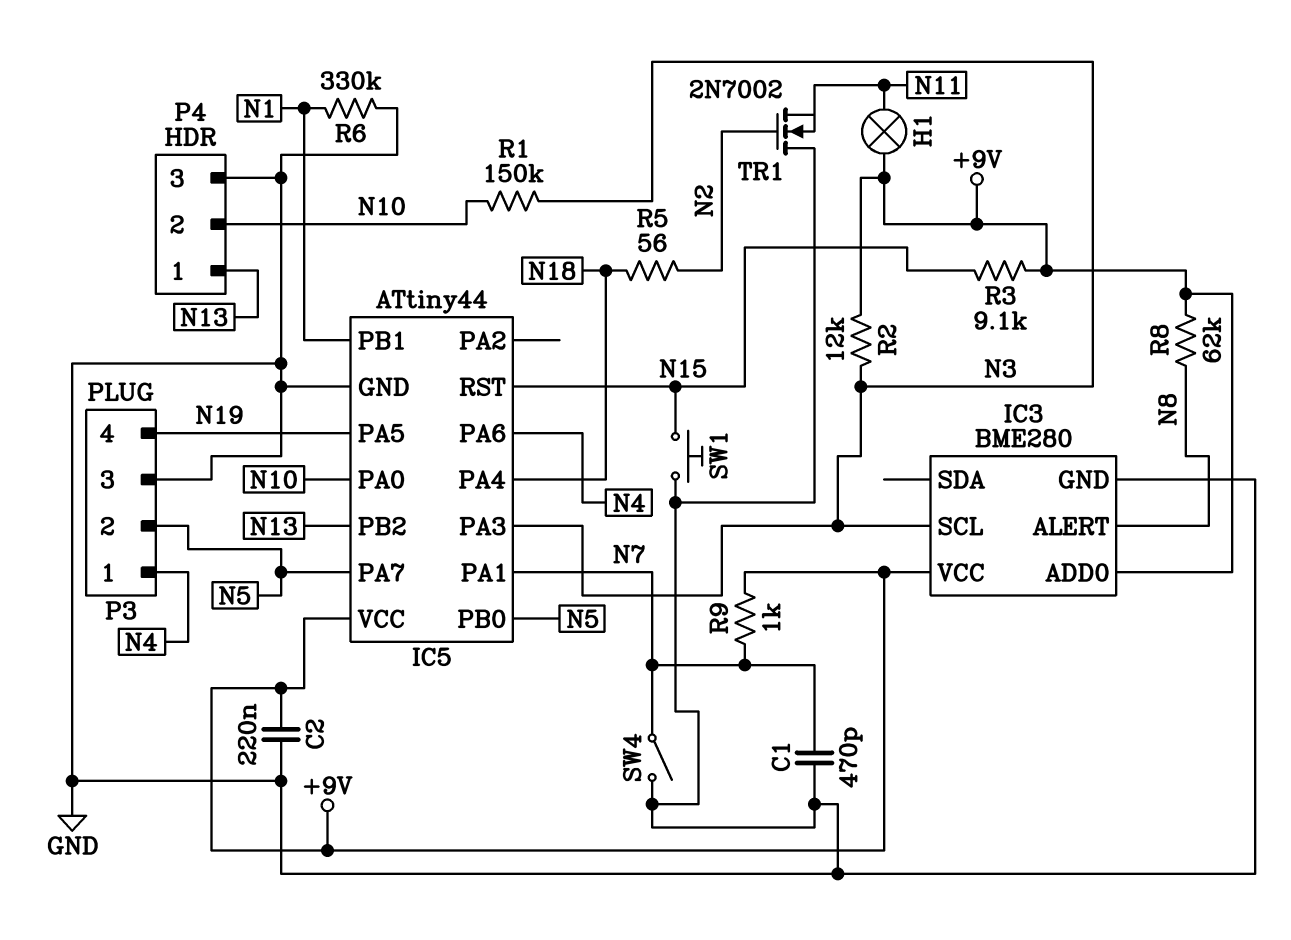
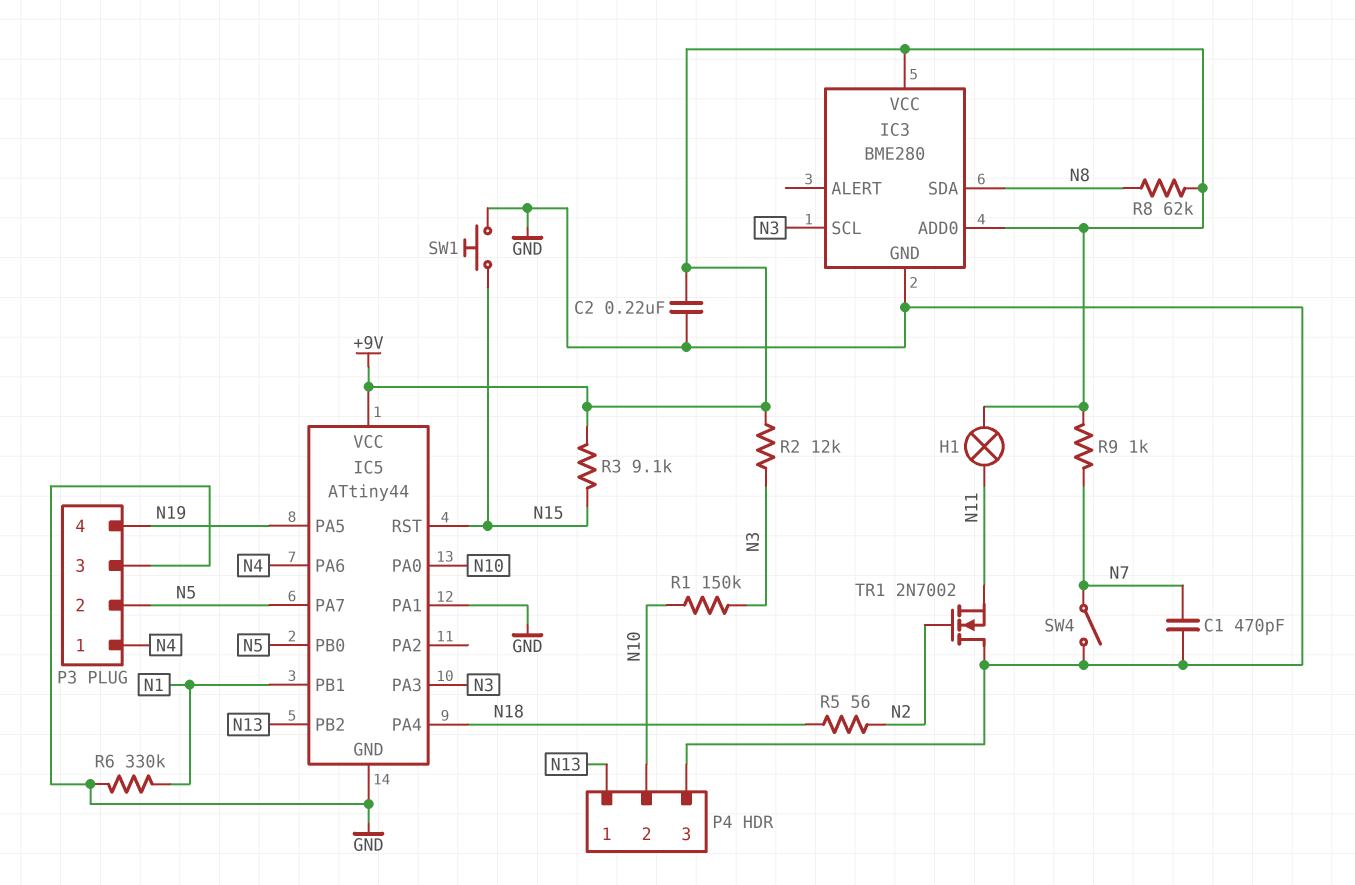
IC3 pin ALERT: N8 -> none
IC3 pin SDA: none -> N8
IC5 pin PA1: N7 -> GND

